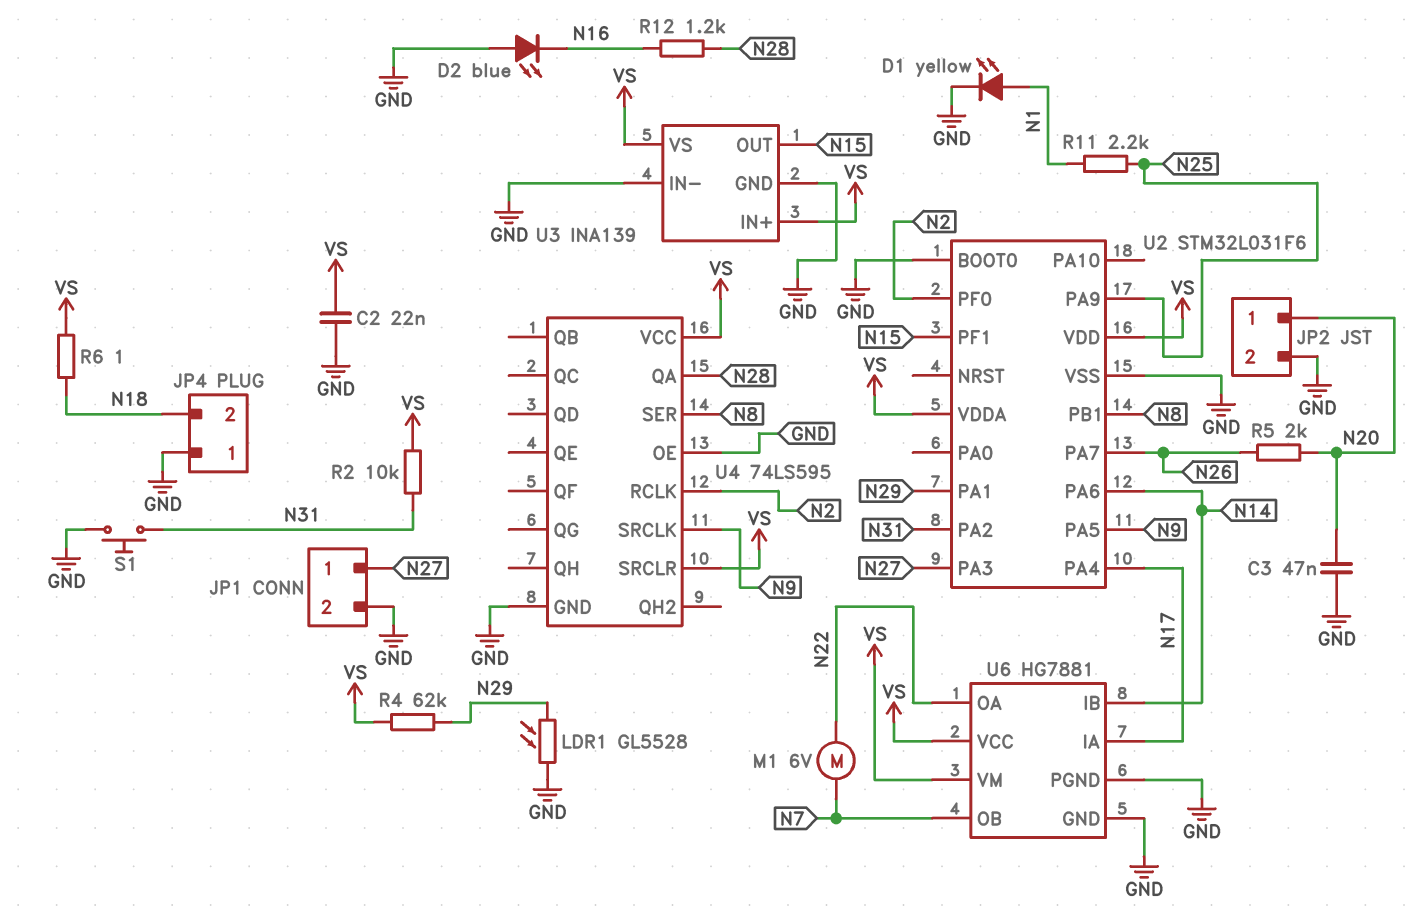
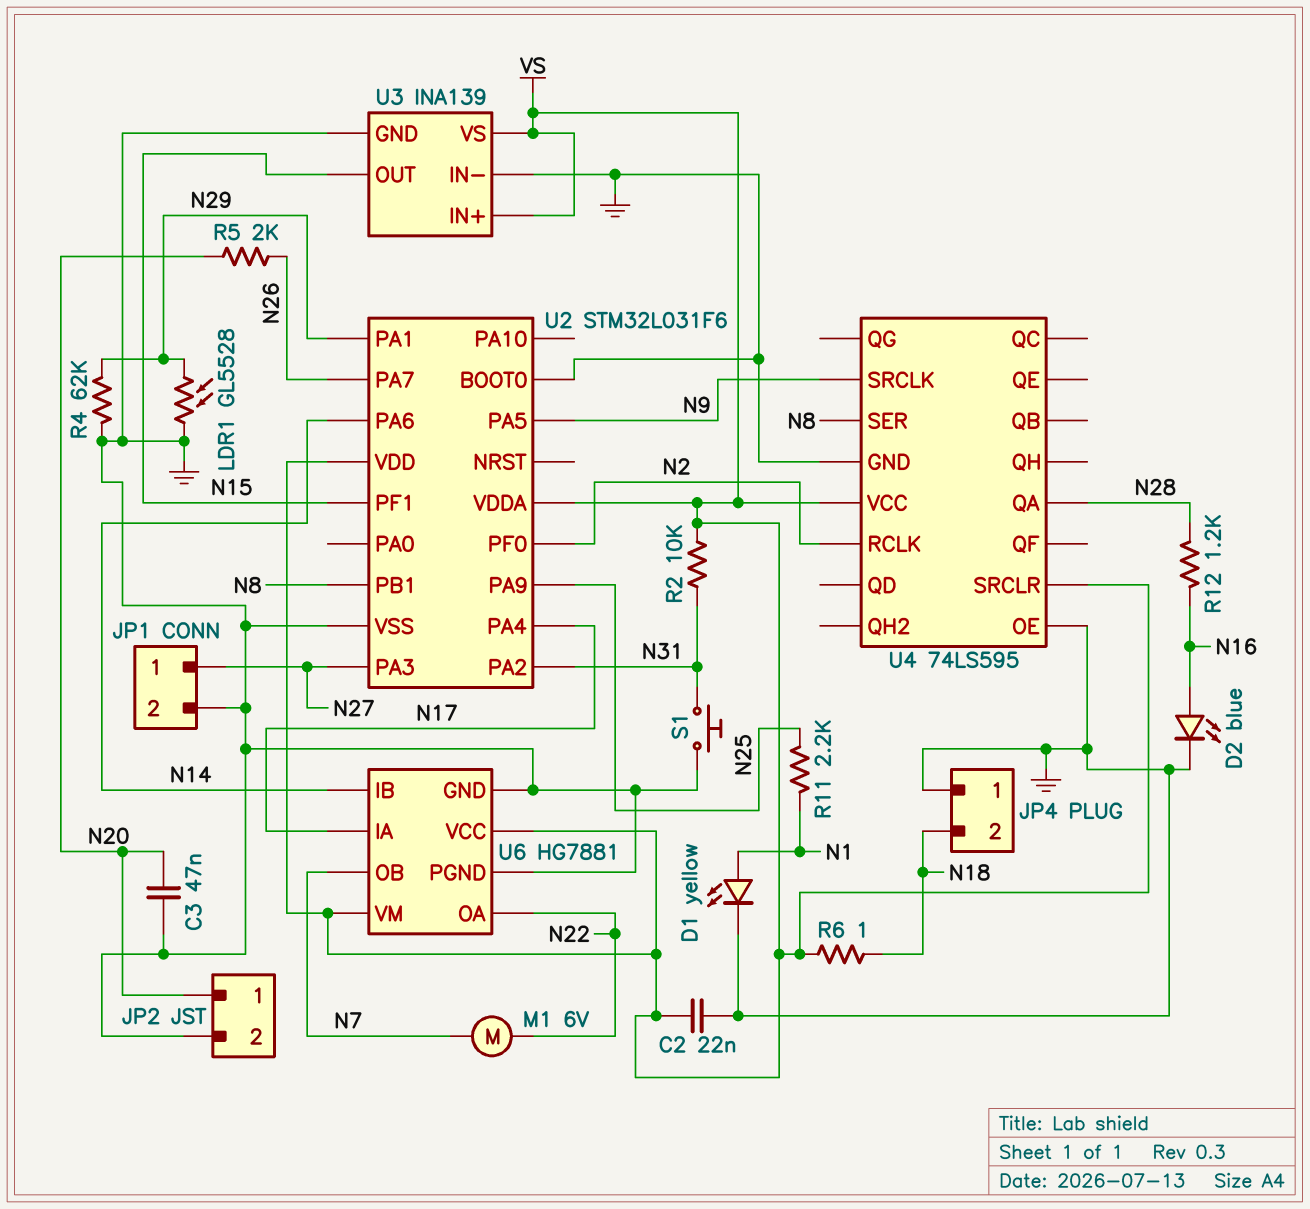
D2: LED blue (A GND, K N16) -> LED blue (A N16, K GND)
R4: 62k (N29, VS) -> 62k (GND, N29)

